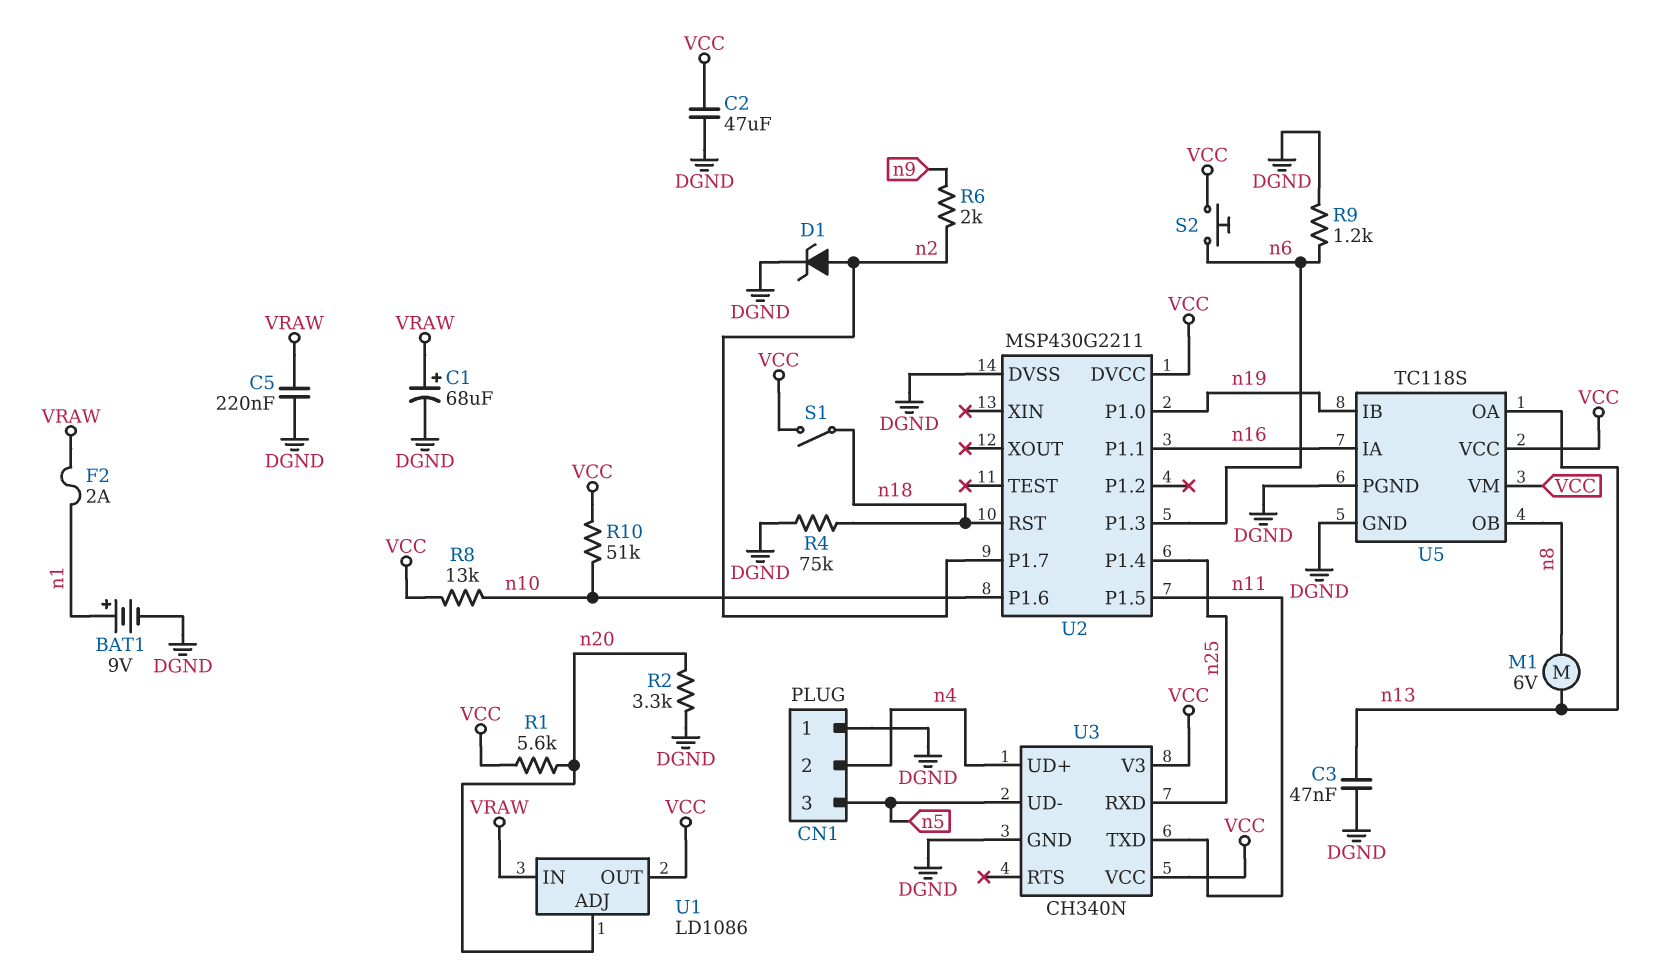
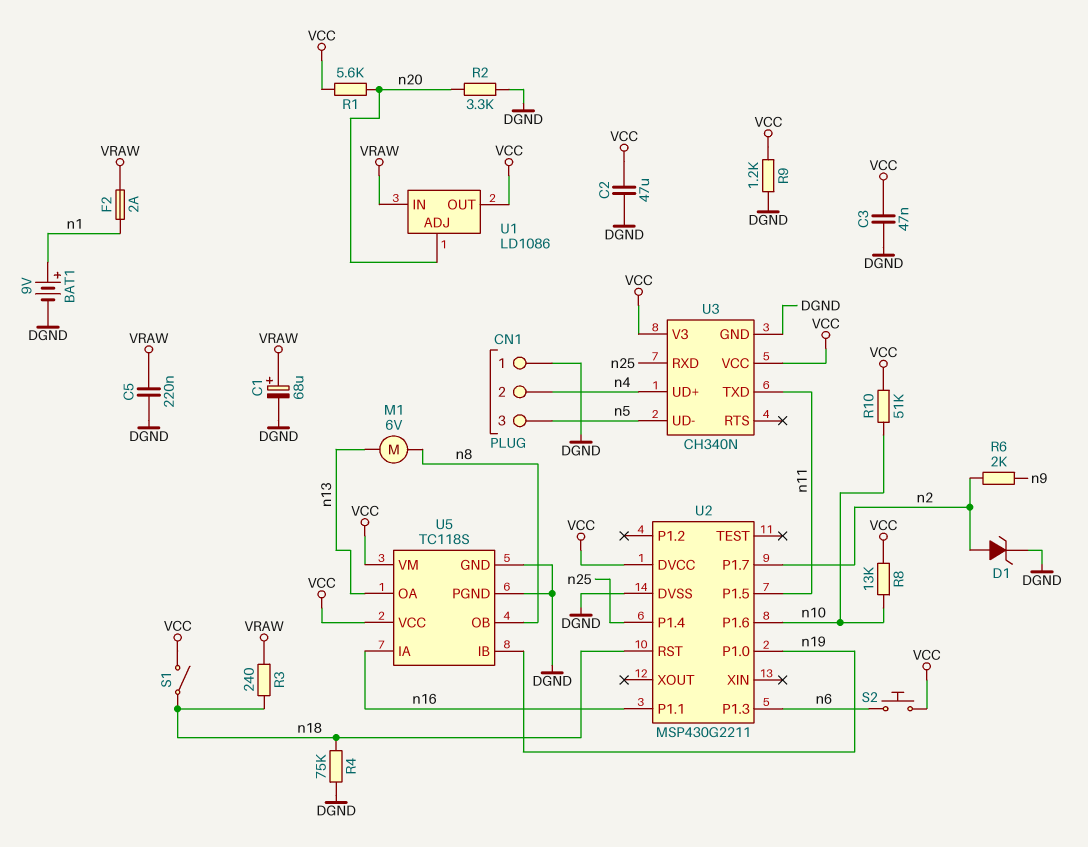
C3: 47nF (DGND, n13) -> 47nF (DGND, VCC)
R3: none -> 240 (VRAW, n18)
R9: 1.2k (DGND, n6) -> 1.2k (DGND, VCC)

